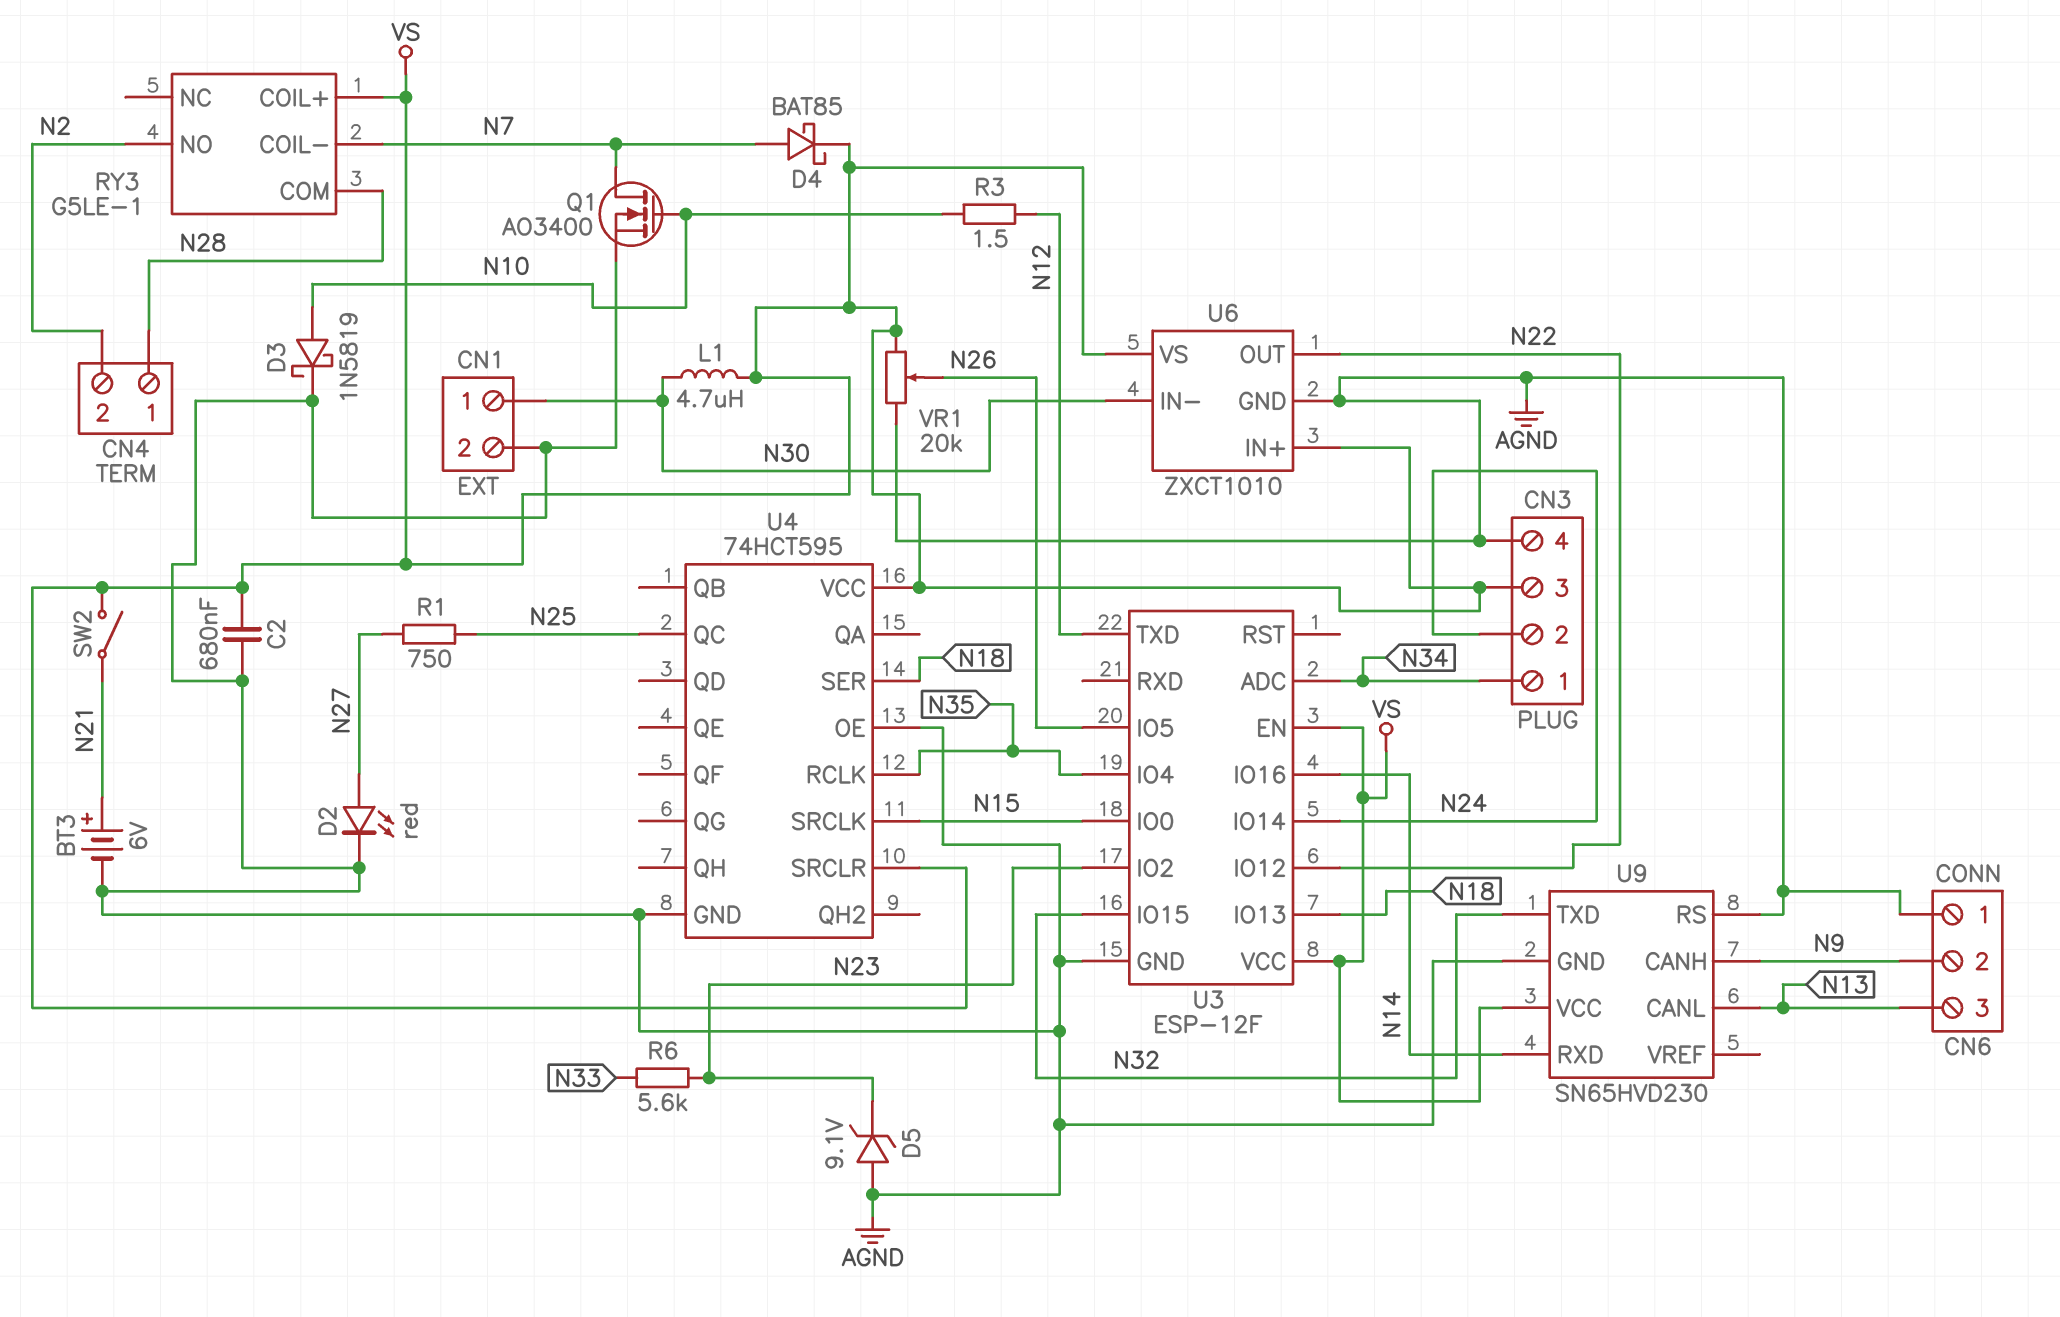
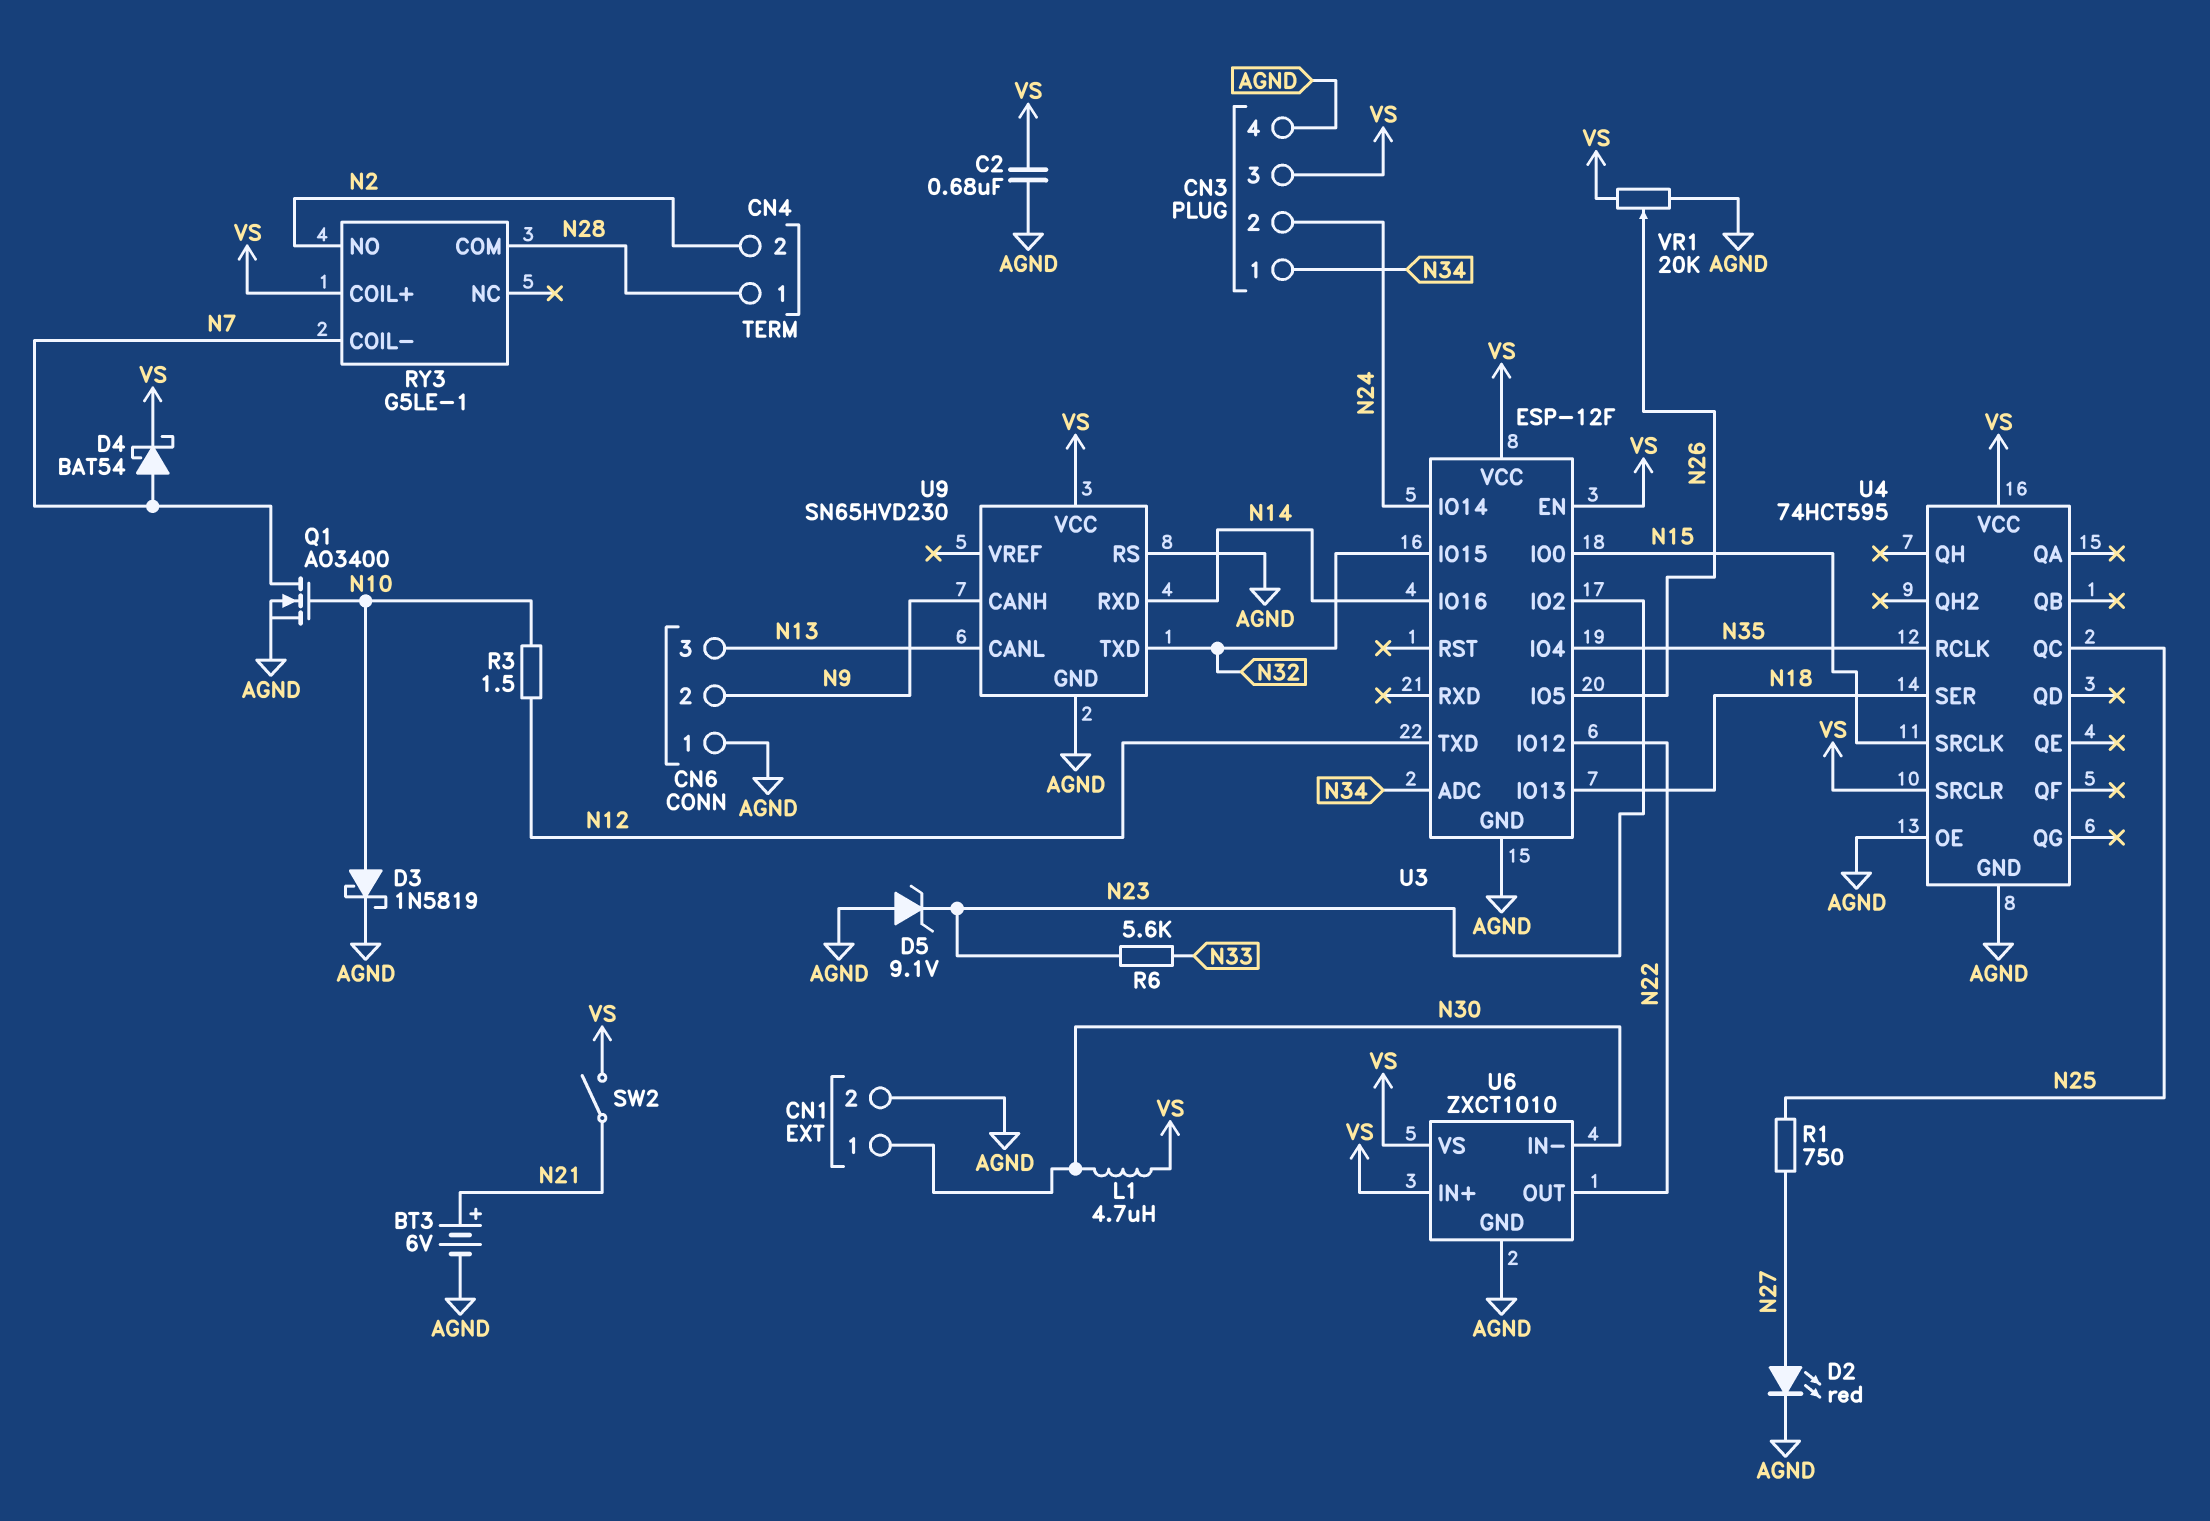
D4: schottky BAT85 (A N7, K VS) -> schottky BAT54 (A N7, K VS)

